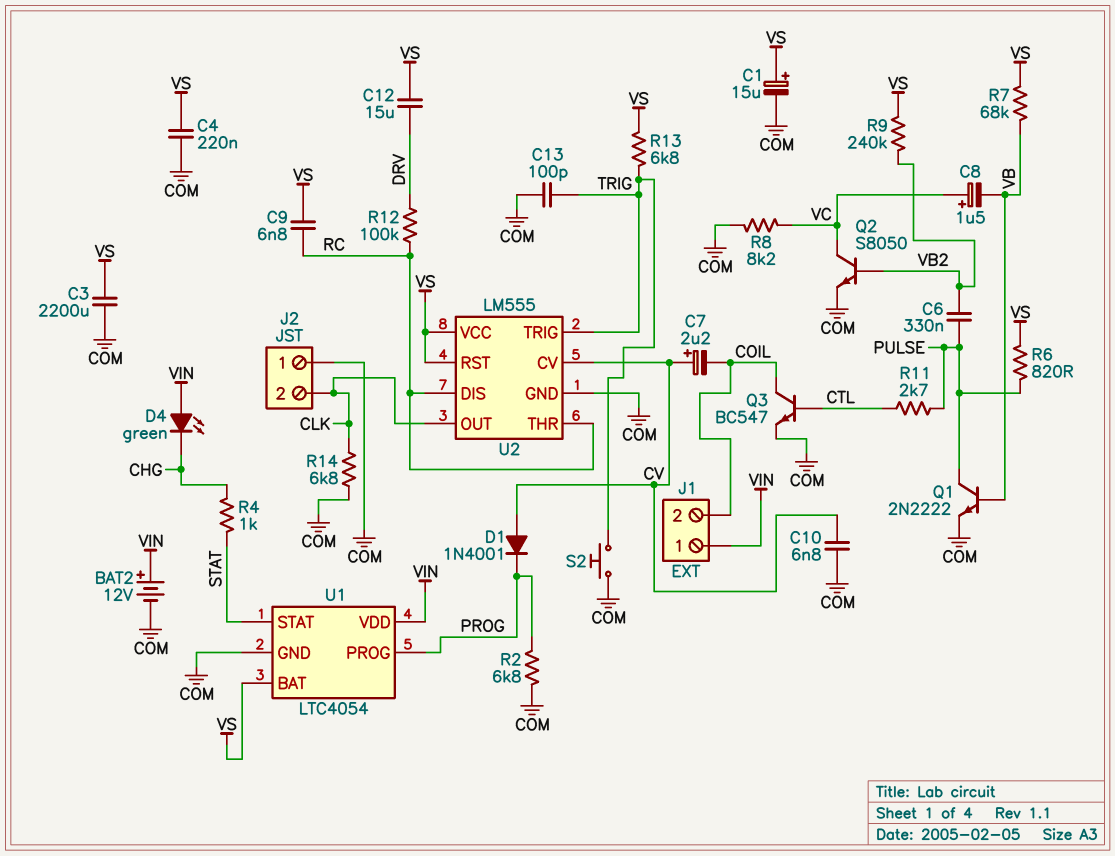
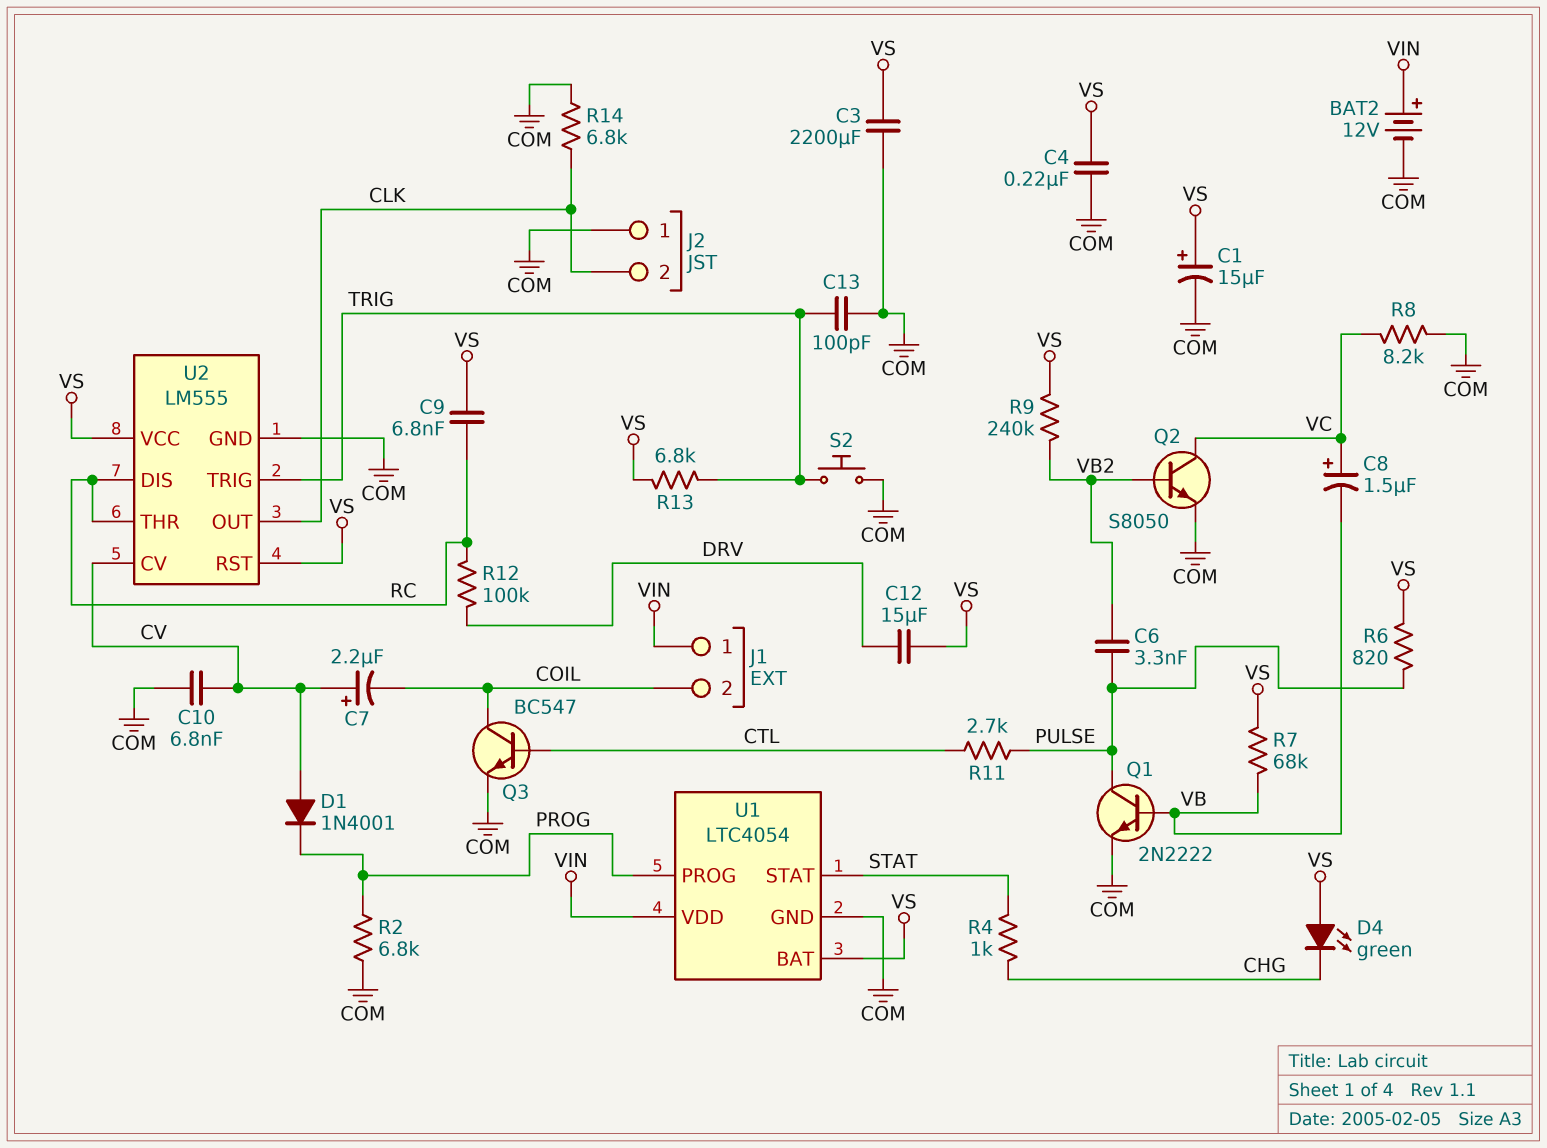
C6: 330nF (PULSE, VB2) -> 3.3nF (PULSE, VB2)
D4: LED green (A VIN, K CHG) -> LED green (A VS, K CHG)

